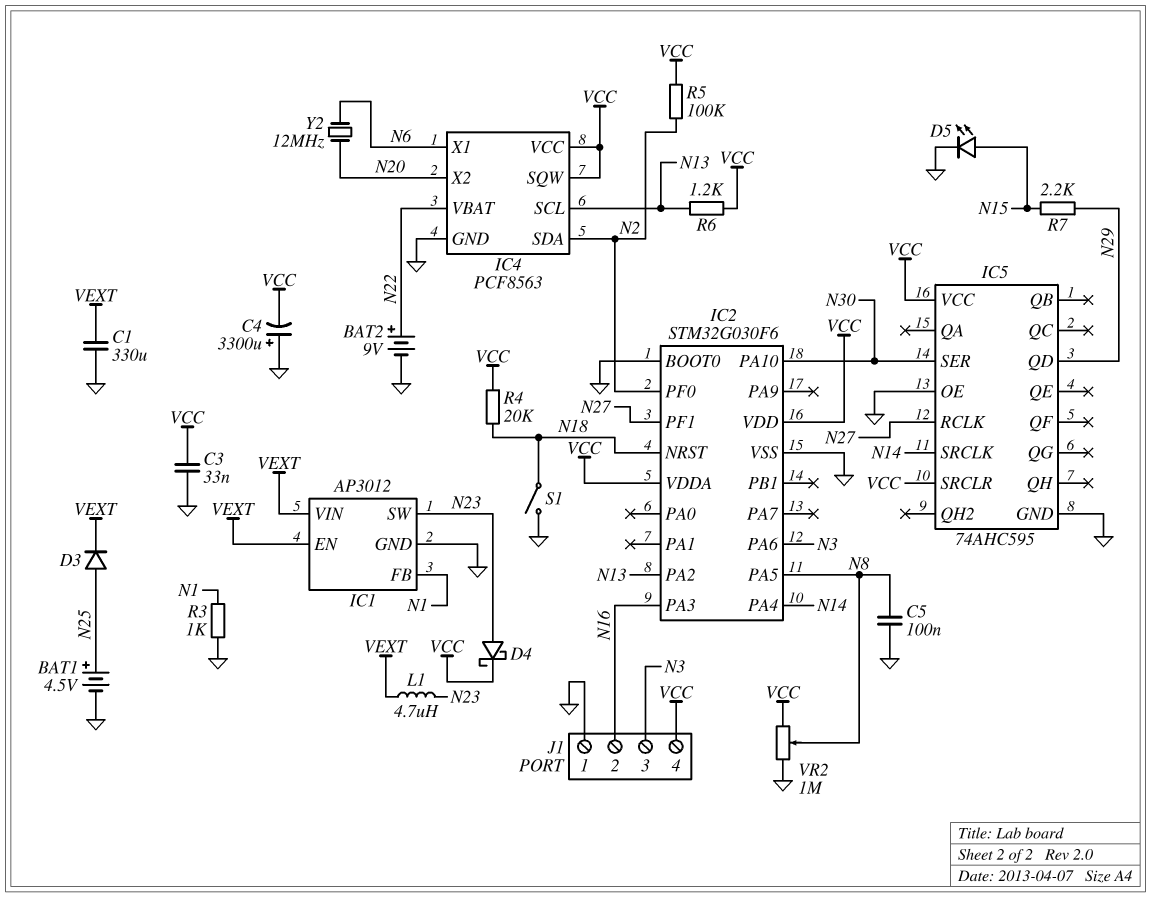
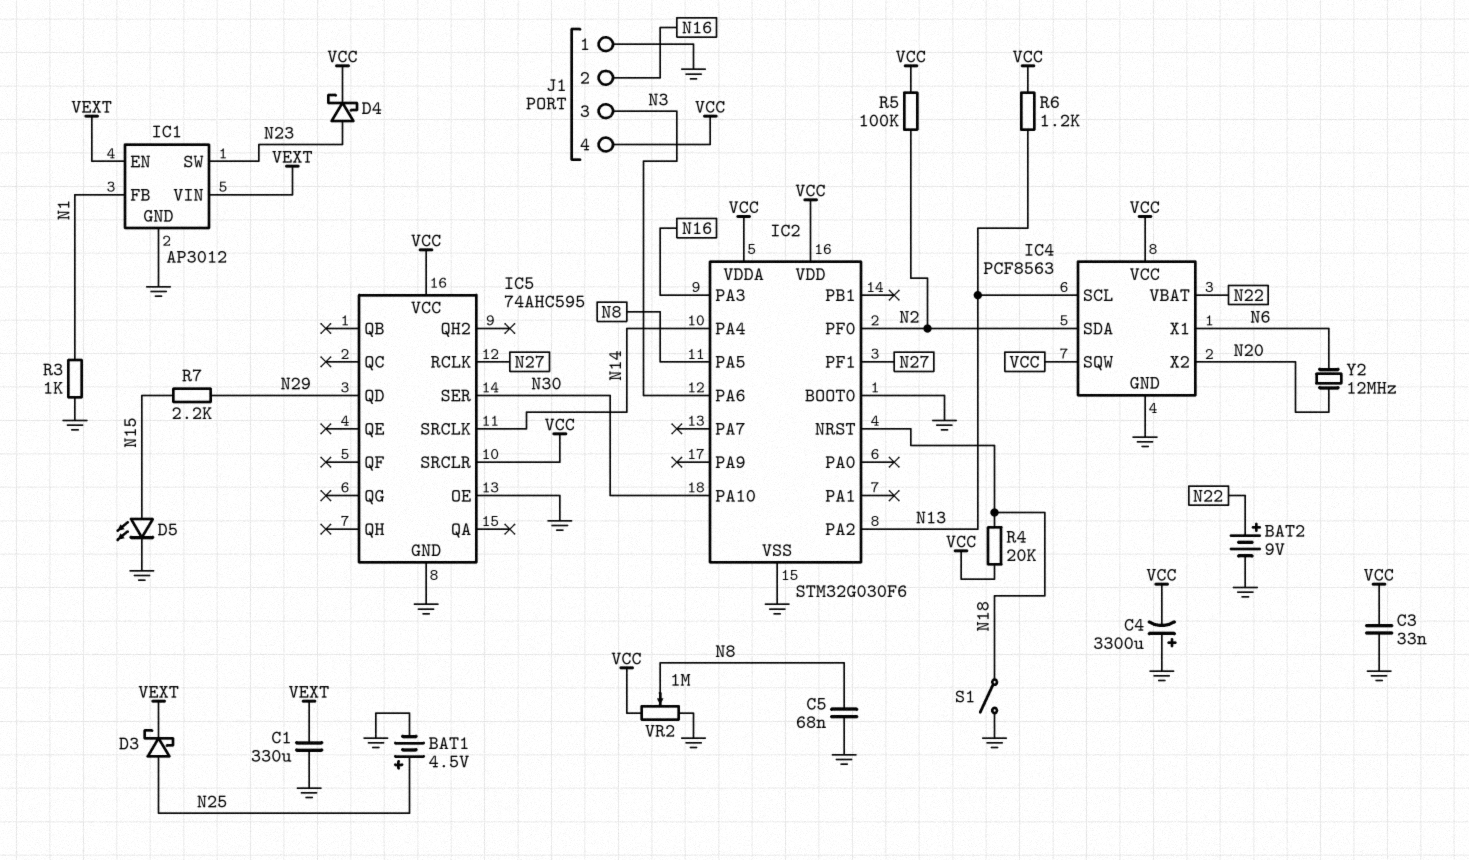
C5: 100nF (GND, N8) -> 68nF (GND, N8)
D3: diode (A N25, K VEXT) -> schottky (A N25, K VEXT)
L1: 4.7uH (N23, VEXT) -> none

